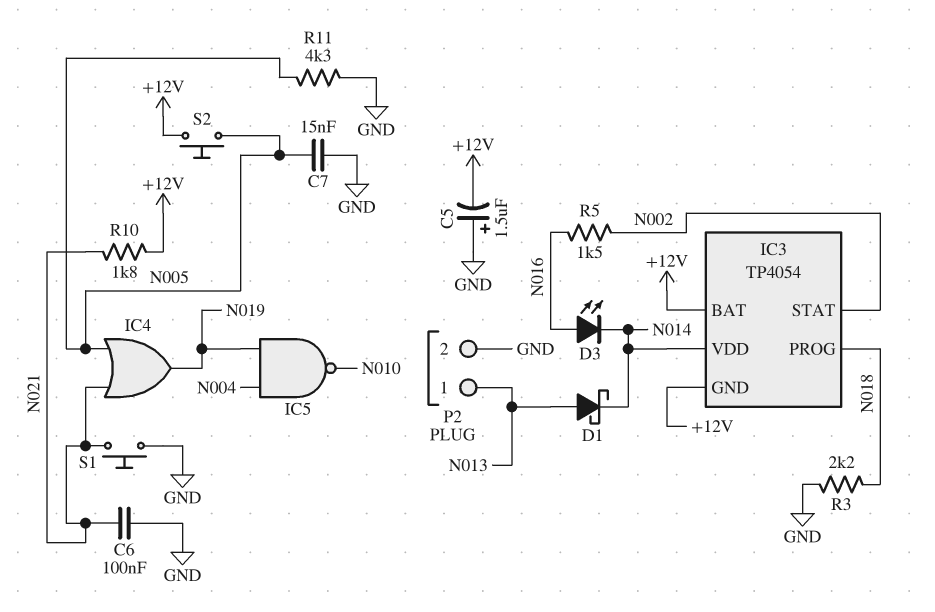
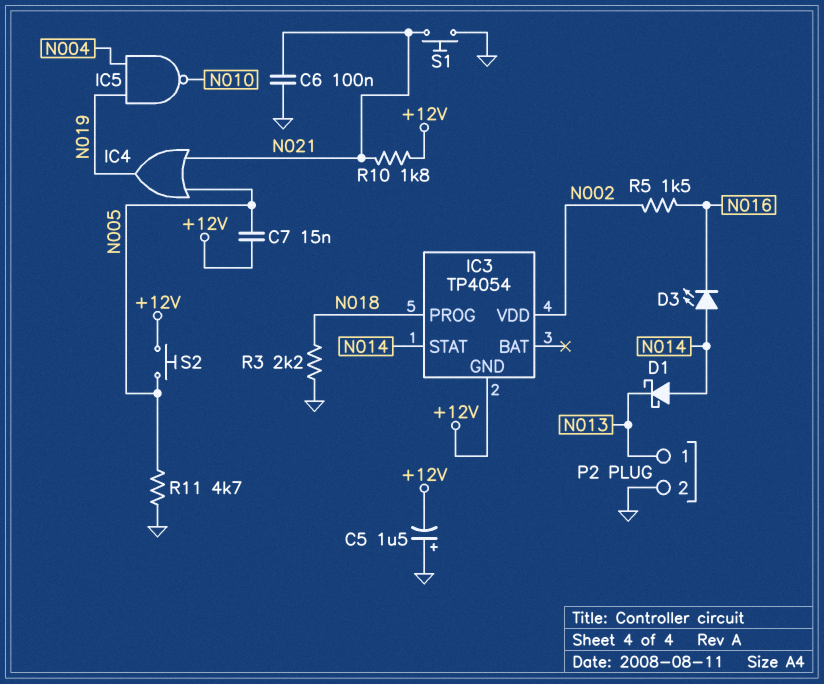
C7: 15nF (GND, N005) -> 15nF (+12V, N005)
D1: schottky (A N013, K N014) -> schottky (A N014, K N013)
D3: LED (A N016, K N014) -> LED (A N014, K N016)
IC3 pin BAT: +12V -> none
IC3 pin STAT: N002 -> N014
IC3 pin VDD: N014 -> N002
R11: 4.3k (GND, N005) -> 4.7k (GND, N005)

